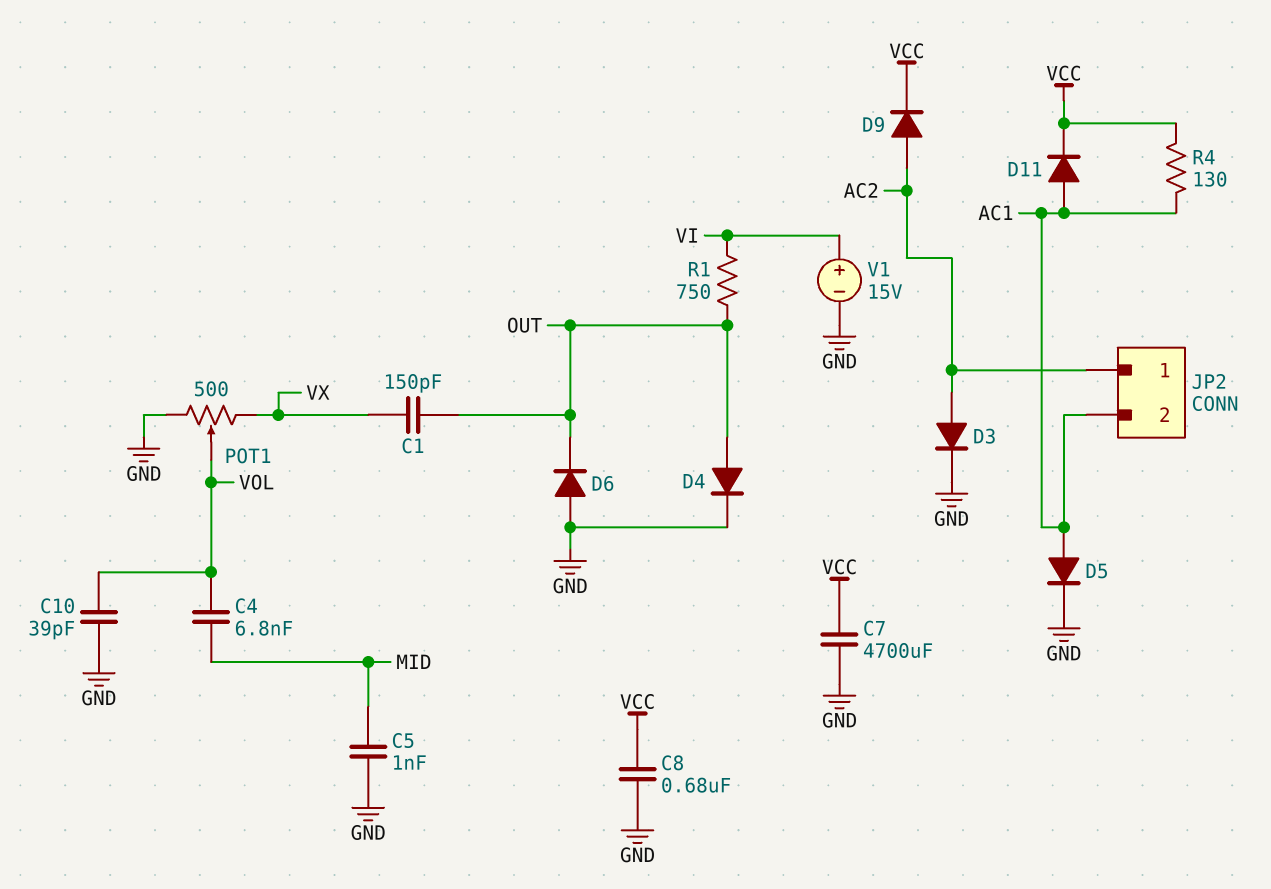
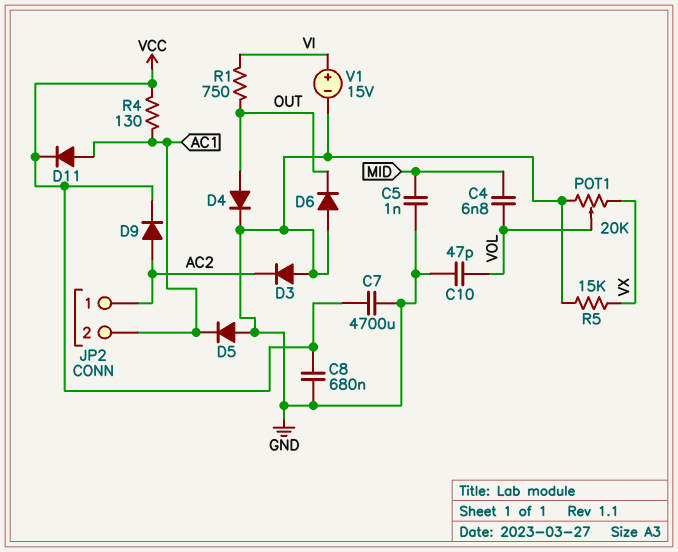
C1: 150pF (OUT, VX) -> none
C10: 39pF (GND, VOL) -> 47pF (GND, VOL)
D3: diode (A AC2, K GND) -> diode (A GND, K AC2)
D5: diode (A AC1, K GND) -> diode (A GND, K AC1)
POT1: 500 (GND, VX, wiper VOL) -> 20k (GND, VX, wiper VOL)
R5: none -> 15k (GND, VX)

